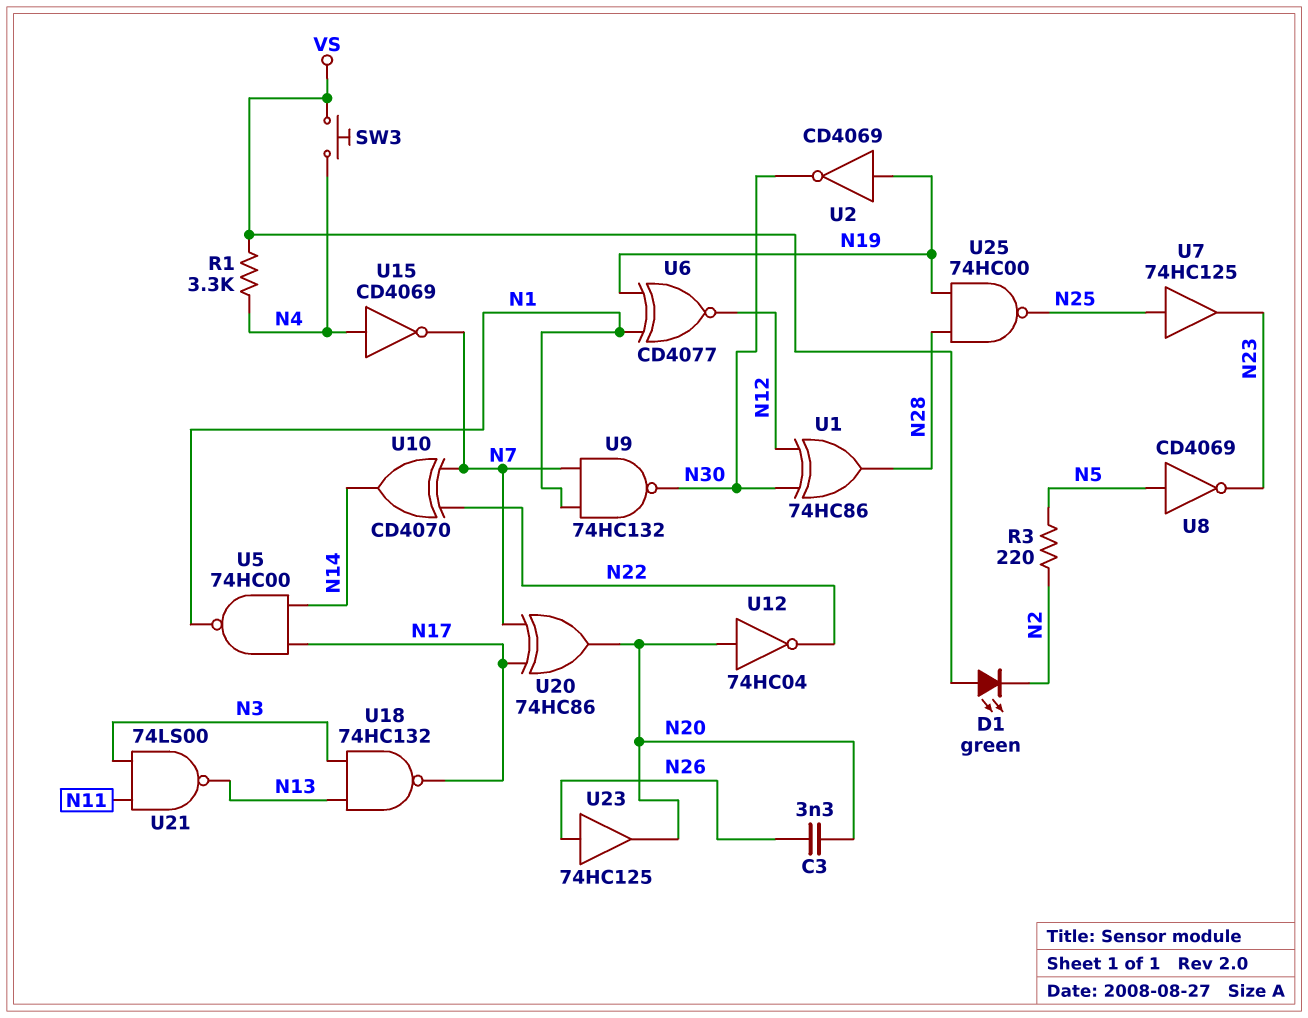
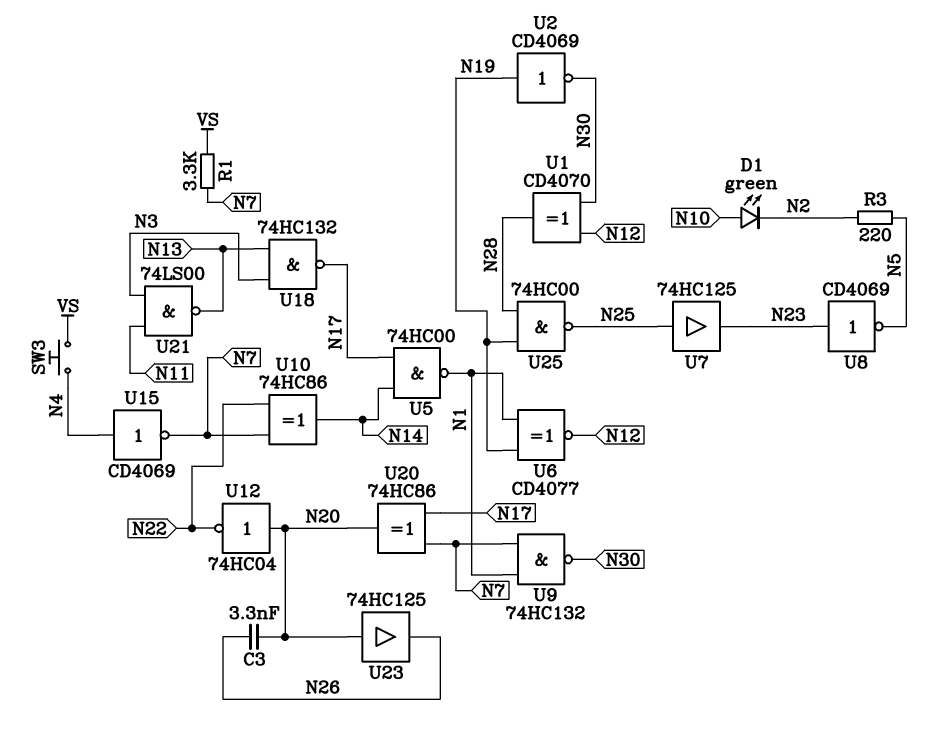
D1: LED green (A VS, K N2) -> LED green (A N10, K N2)
R1: 3.3k (N4, VS) -> 3.3k (N7, VS)
U1: XOR 74HC86 (in N12, in N30, out N28) -> XOR CD4070 (in N12, in N30, out N28)
U8: NOT CD4069 (in N5, out N23) -> NOT CD4069 (in N23, out N5)
U10: XOR CD4070 (in N7, in N22, out N14) -> XOR 74HC86 (in N7, in N22, out N14)
U23: buffer 74HC125 (in N26, out N20) -> buffer 74HC125 (in N20, out N26)

